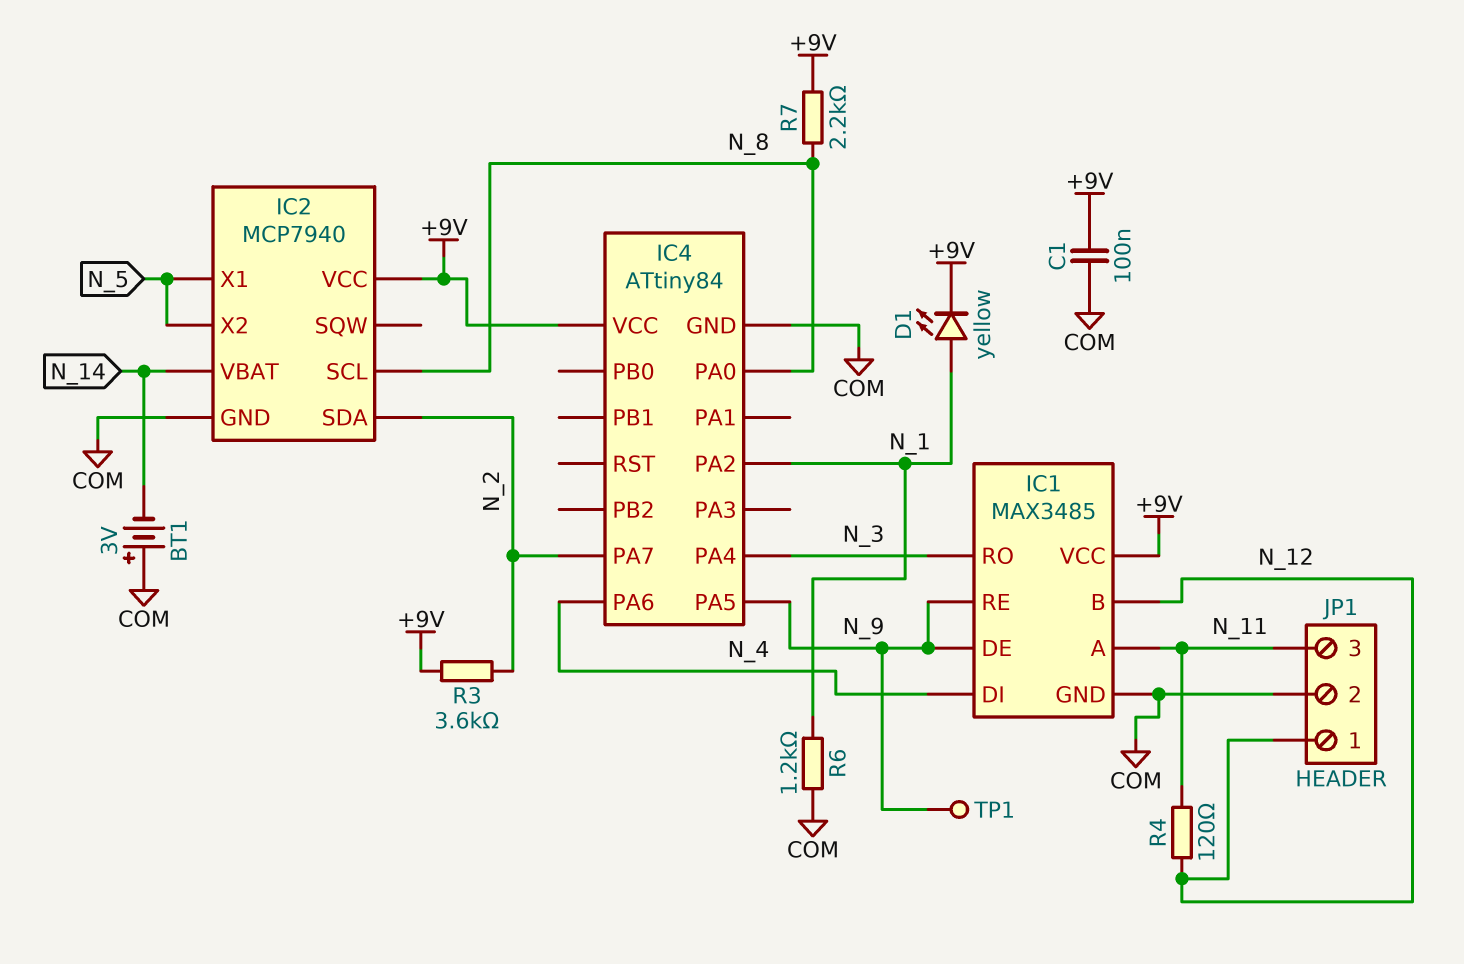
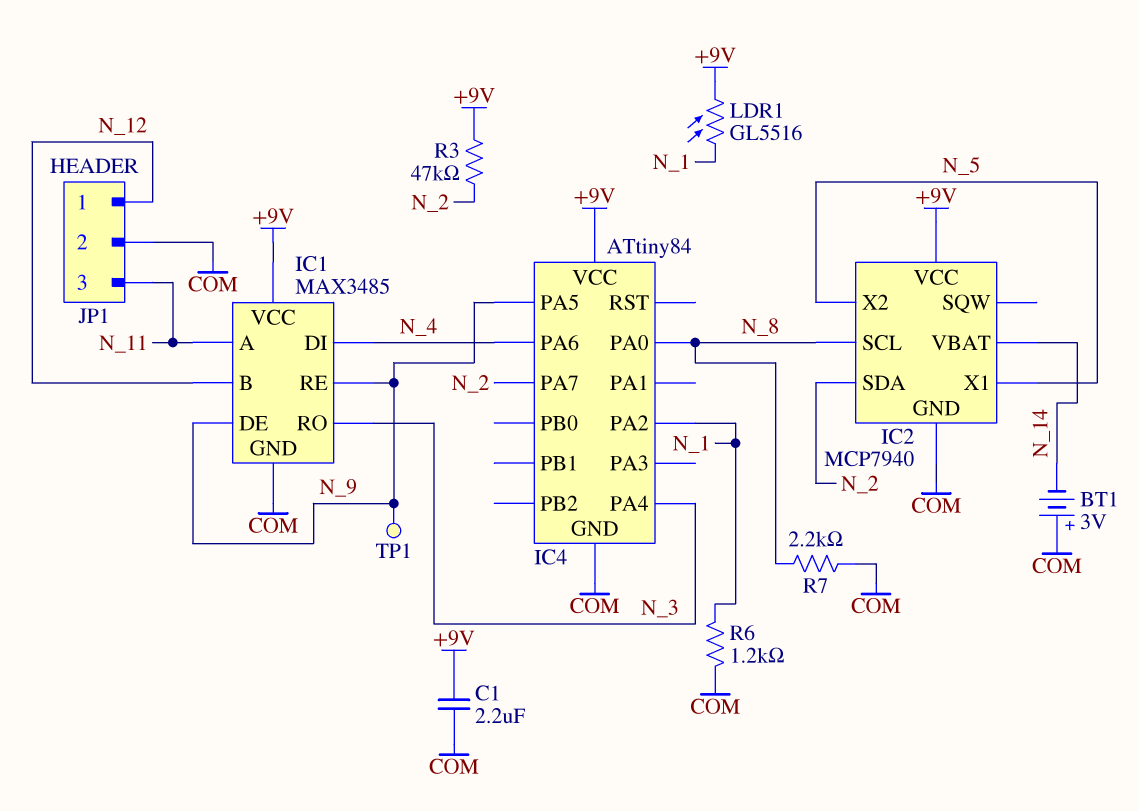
C1: 100nF (+9V, COM) -> 2.2uF (+9V, COM)
D1: LED yellow (A N_1, K +9V) -> none
LDR1: none -> GL5516 (+9V, N_1)
R3: 3.6k (+9V, N_2) -> 47k (+9V, N_2)
R4: 120 (N_11, N_12) -> none
R7: 2.2k (+9V, N_8) -> 2.2k (COM, N_8)

